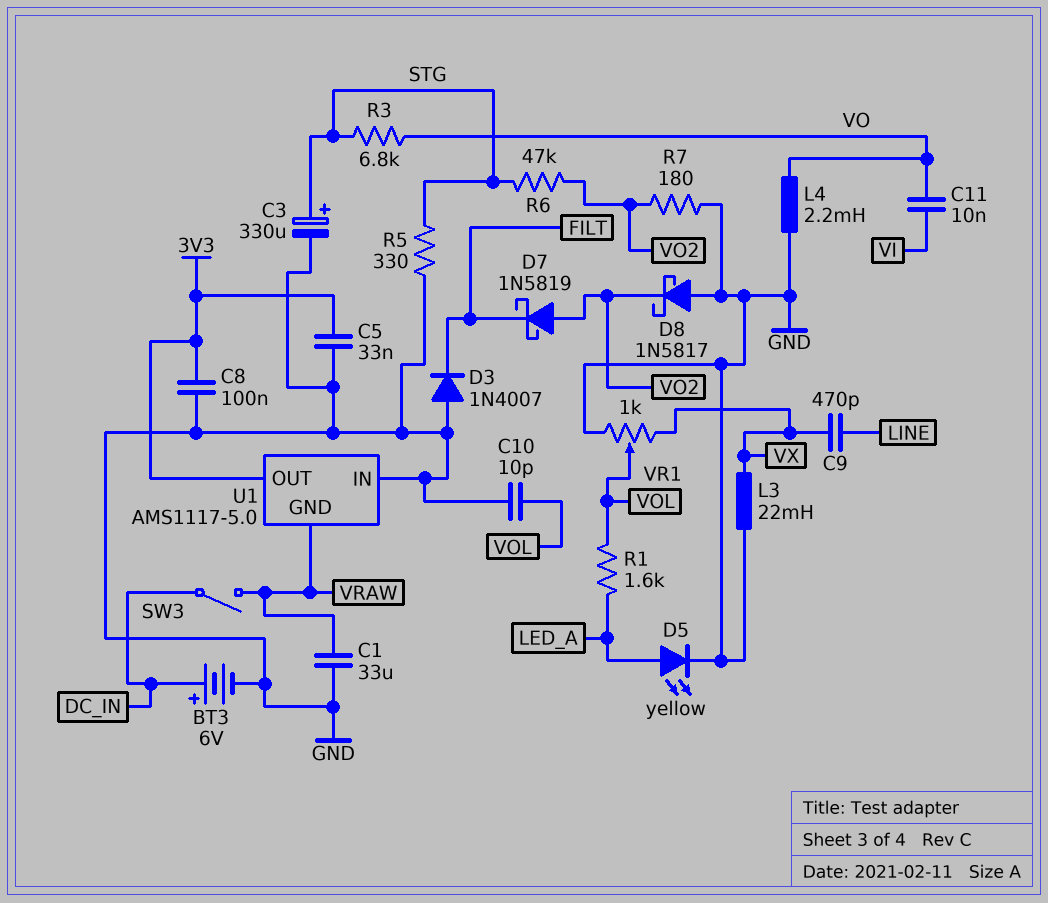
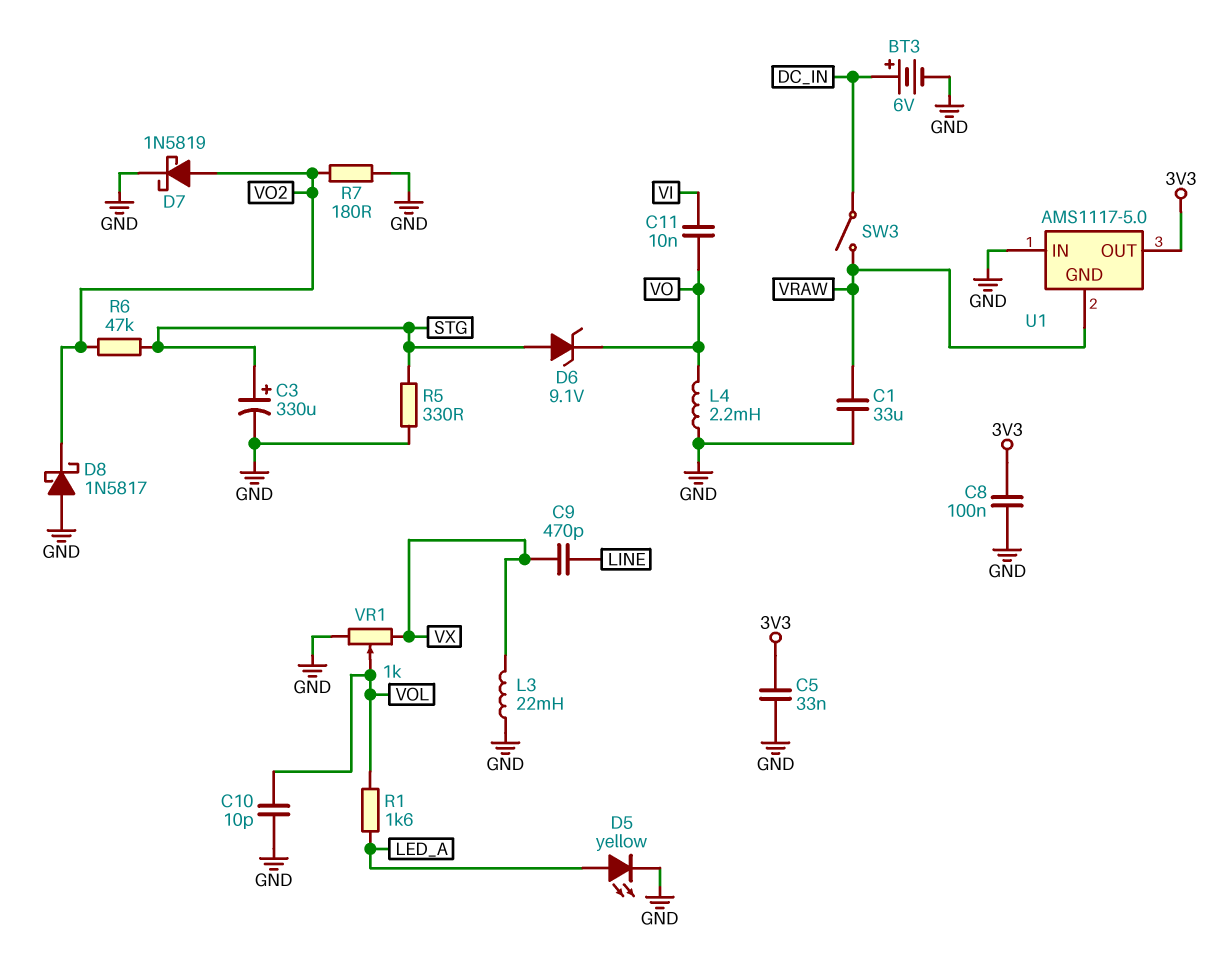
D3: diode 1N4007 (A GND, K FILT) -> none
D6: none -> zener 9.1V (A STG, K VO)
D7: schottky 1N5819 (A VO2, K FILT) -> schottky 1N5819 (A VO2, K GND)
R3: 6.8k (STG, VO) -> none

